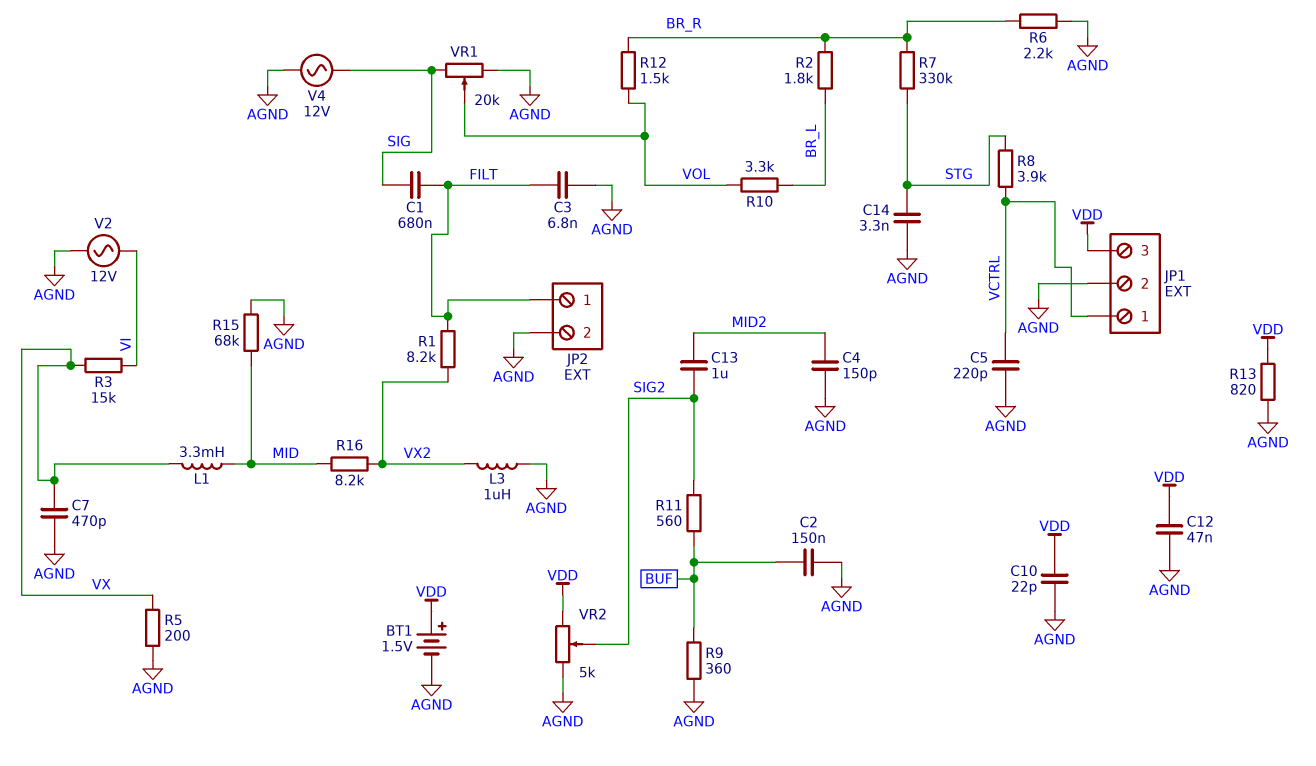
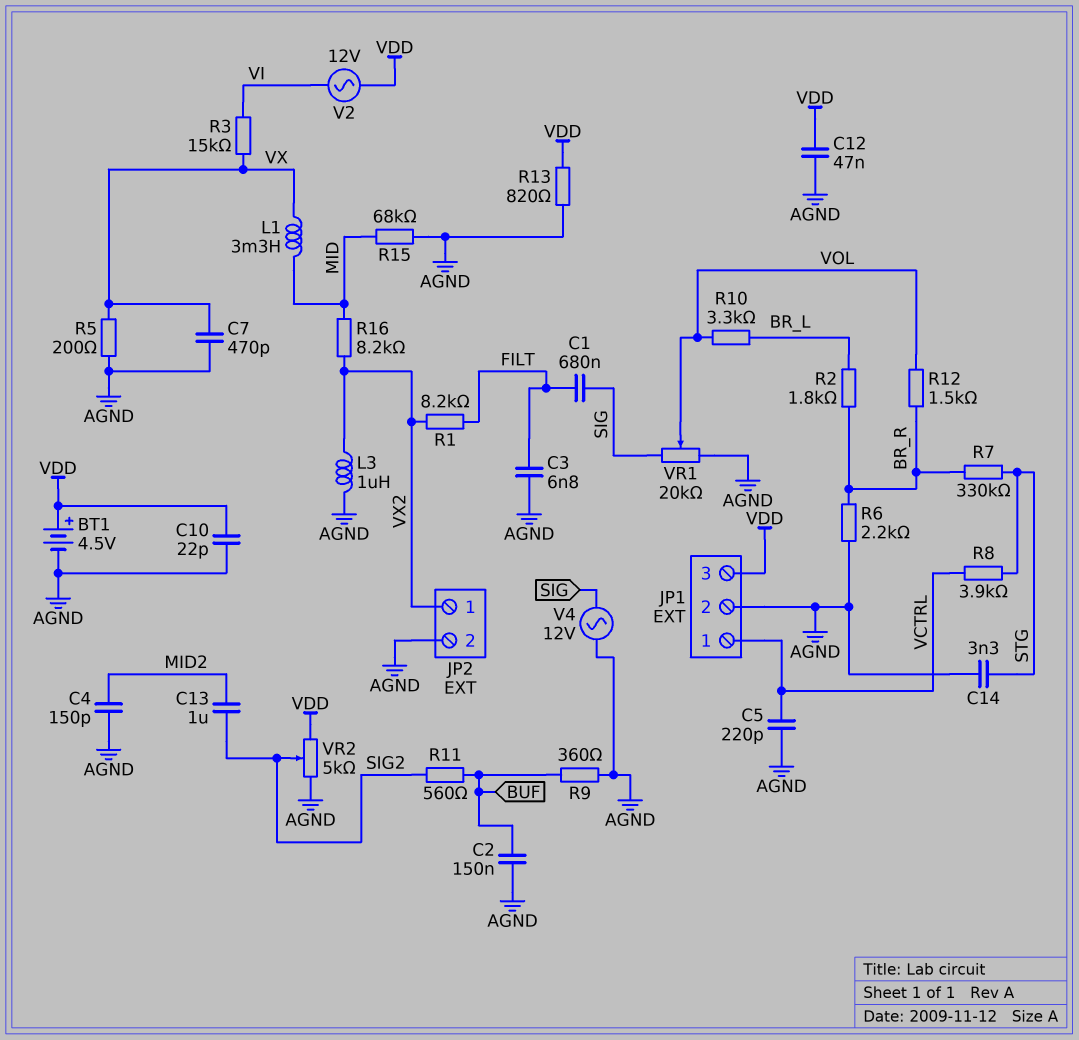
BT1: 1.5V (plus VDD, minus AGND) -> 4.5V (plus VDD, minus AGND)
JP2 pin 1: FILT -> VX2
V2: AC 12V (AGND, VI) -> AC 12V (VDD, VI)

